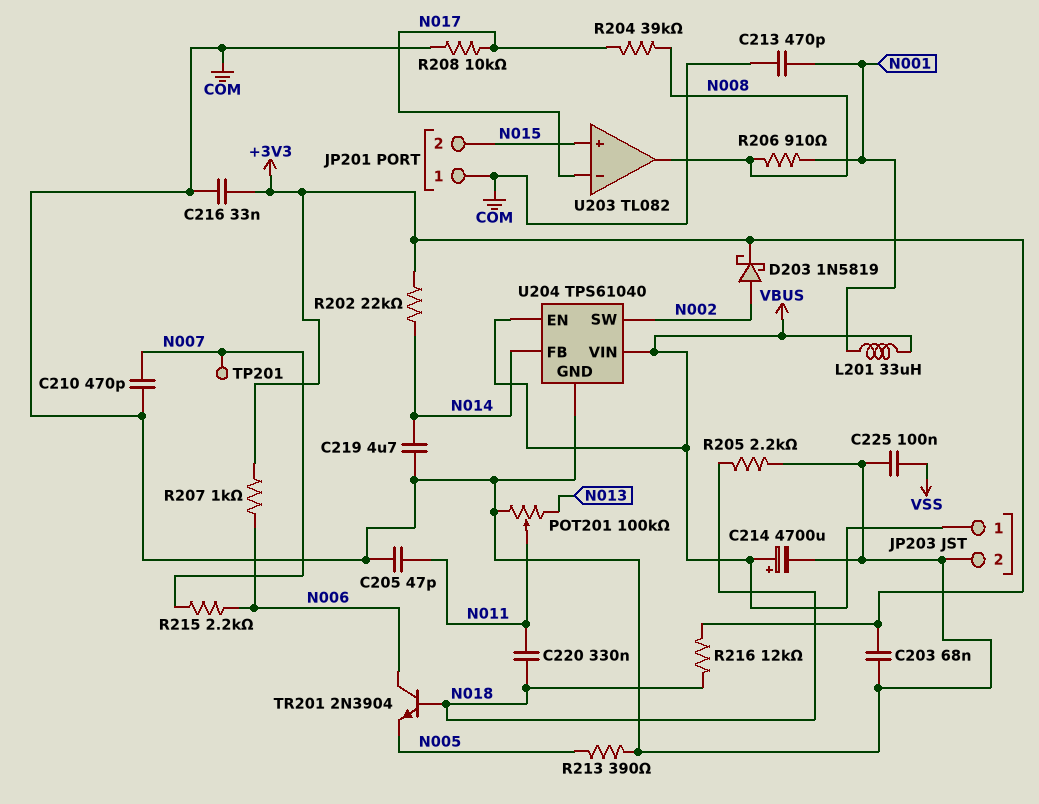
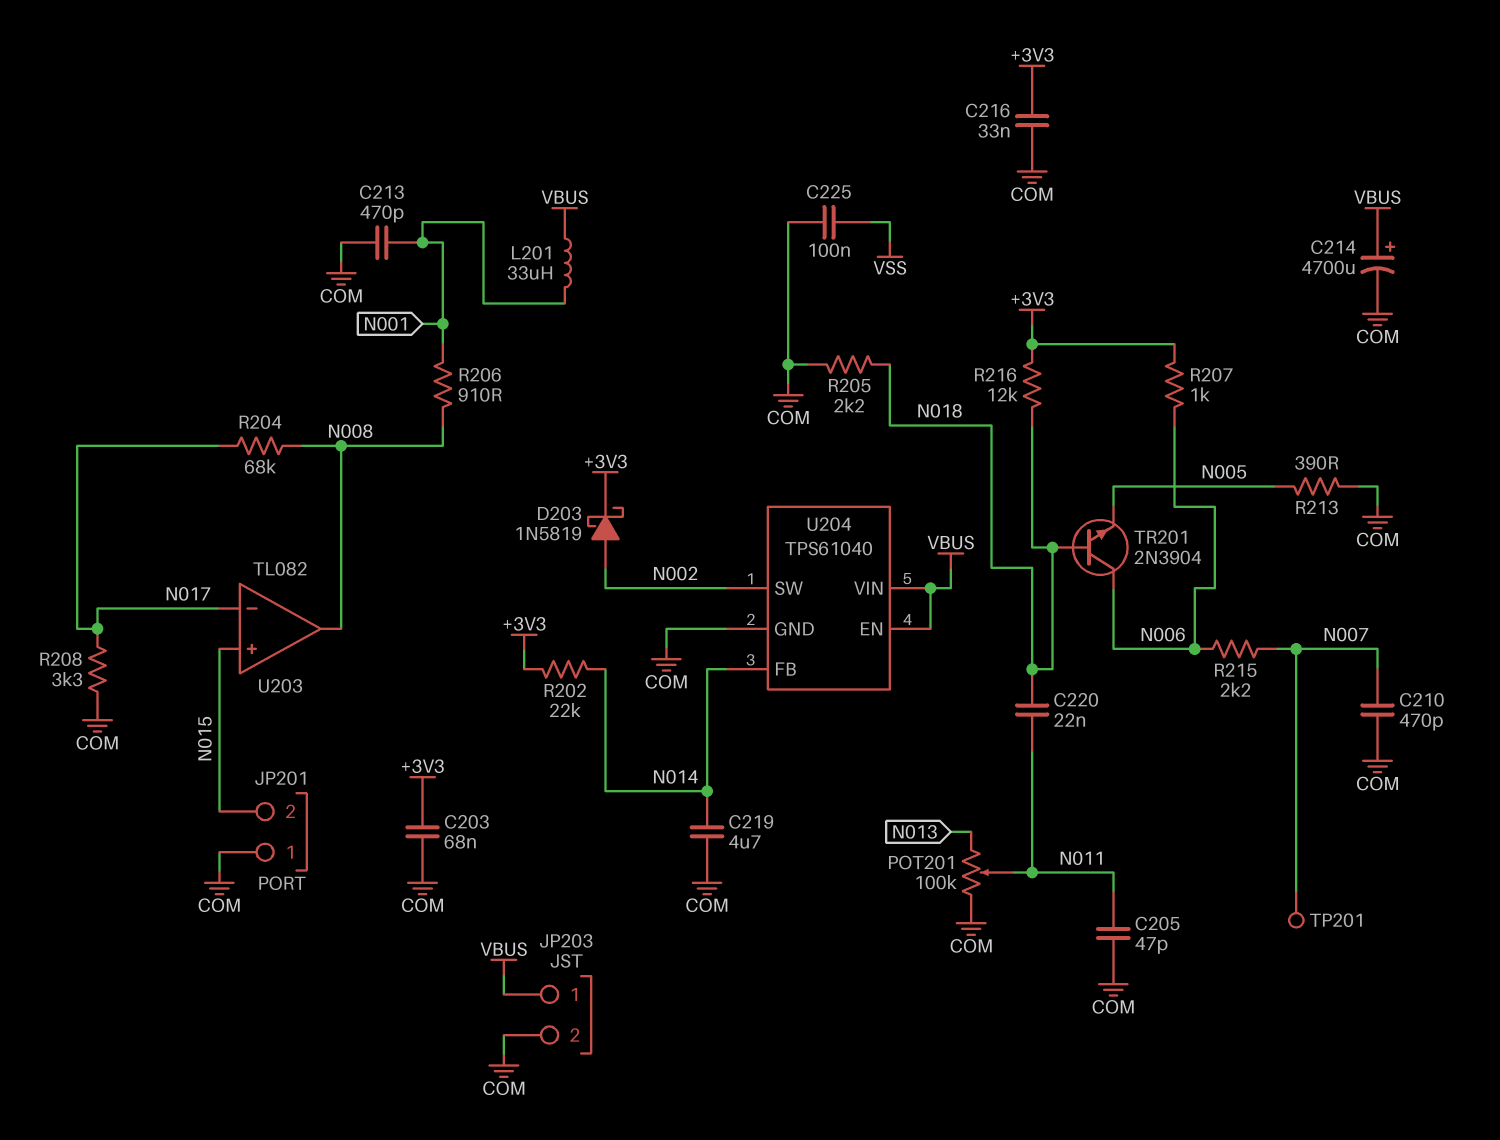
C220: 330nF (N011, N018) -> 22nF (N011, N018)
R204: 39k (N008, N017) -> 68k (N008, N017)
R208: 10k (COM, N017) -> 3.3k (COM, N017)

